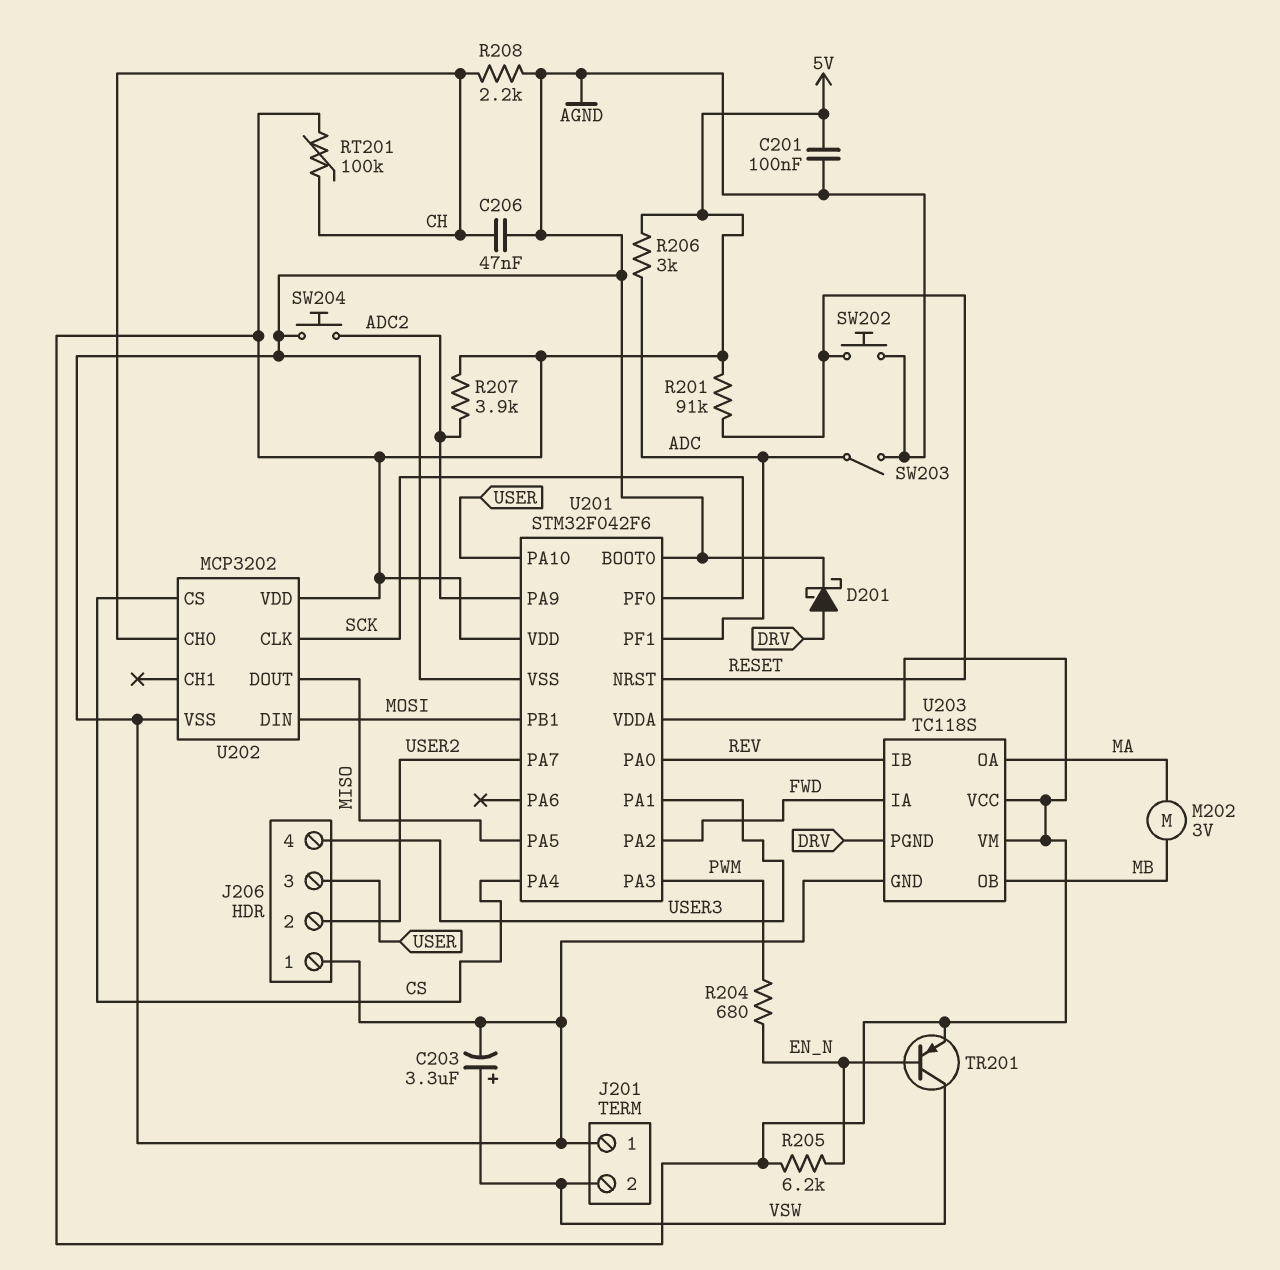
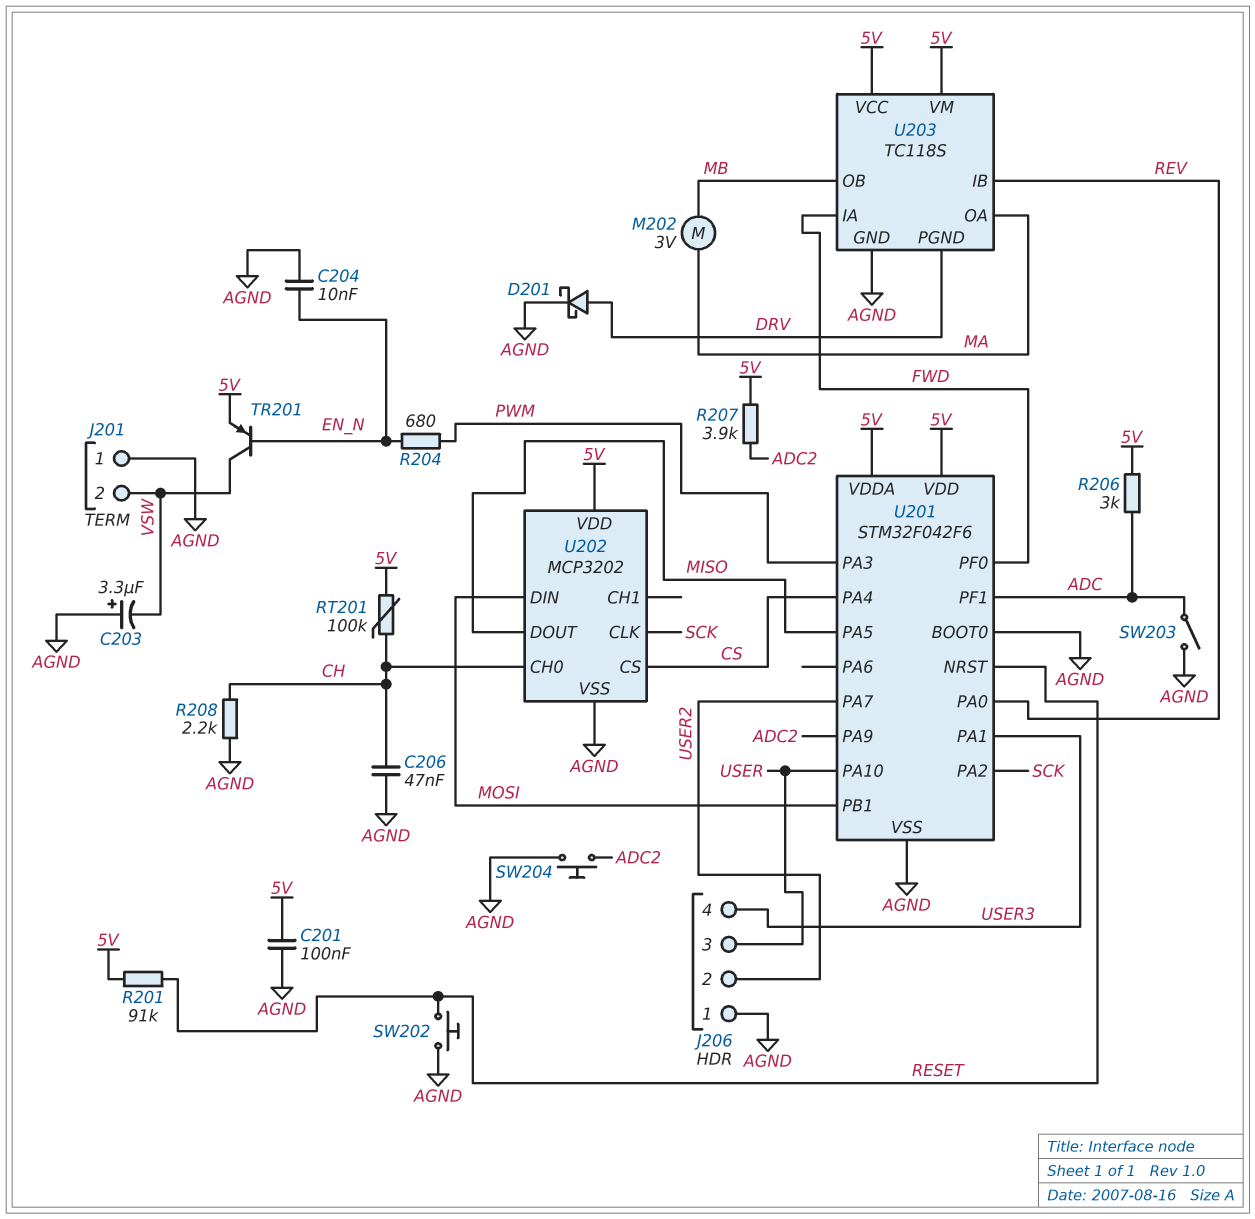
C203: 3.3uF (plus VSW, minus AGND) -> 3.3uF (plus AGND, minus VSW)
C204: none -> 10nF (AGND, EN_N)
R205: 6.2k (5V, EN_N) -> none
U201 pin PA2: FWD -> SCK
U201 pin PF0: SCK -> FWD

